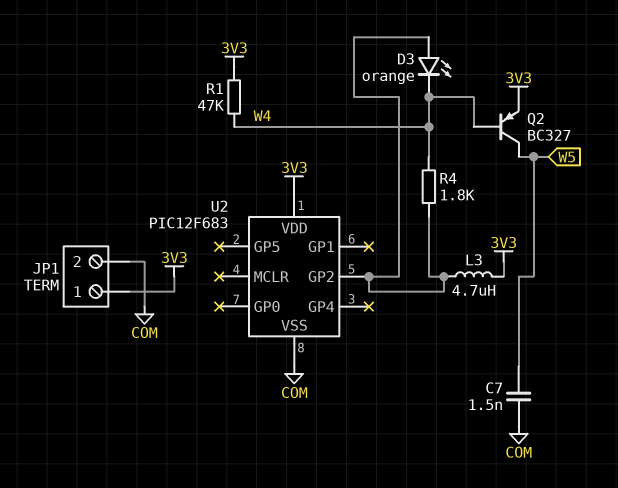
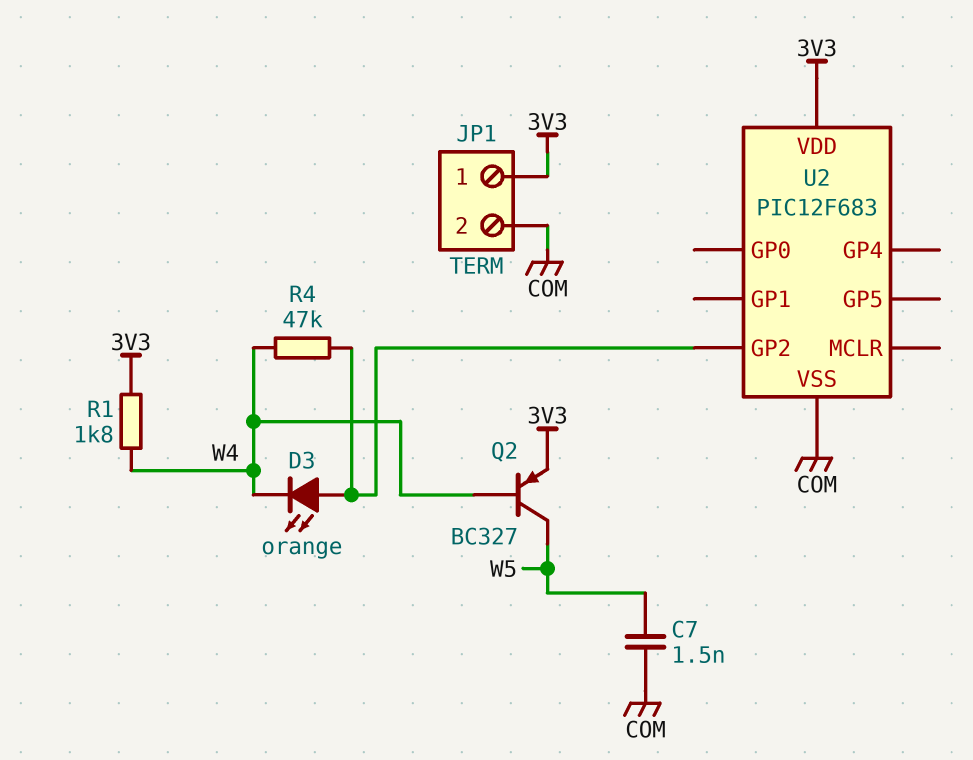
L3: 4.7uH (3V3, U2/GP2) -> none
R1: 47k (3V3, W4) -> 1.8k (3V3, W4)
R4: 1.8k (U2/GP2, W4) -> 47k (U2/GP2, W4)

